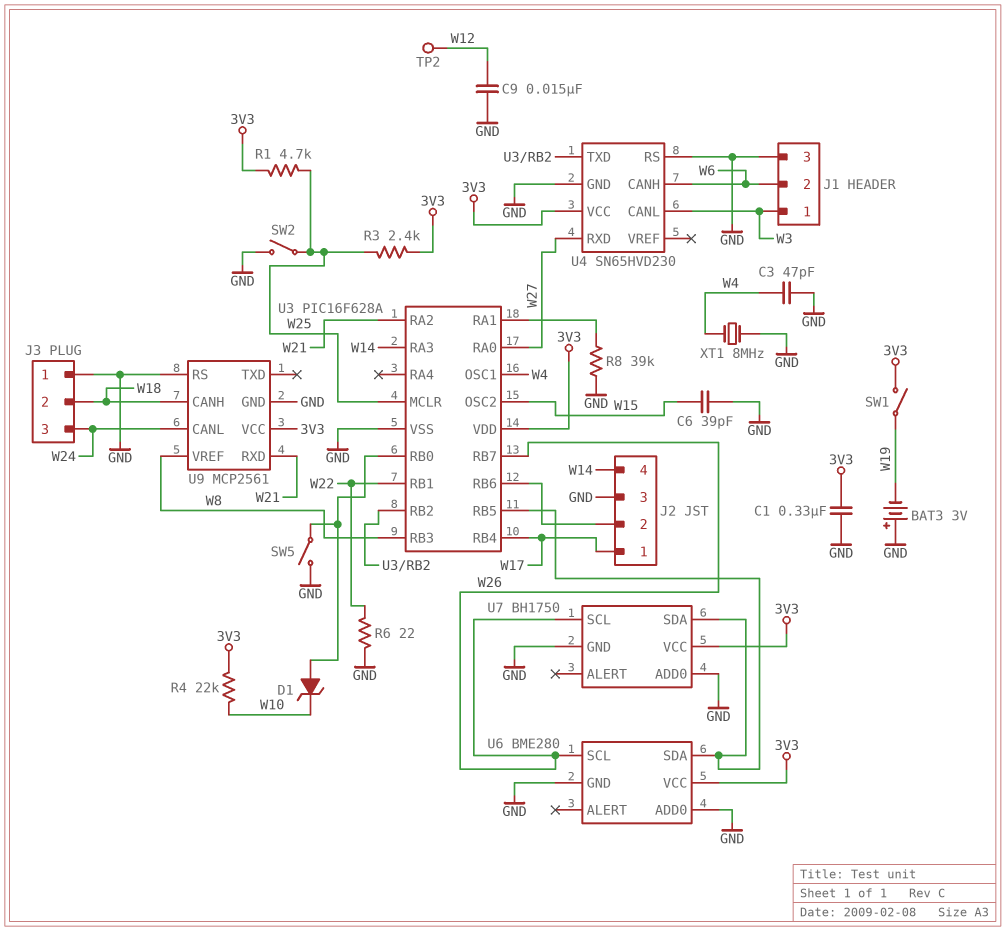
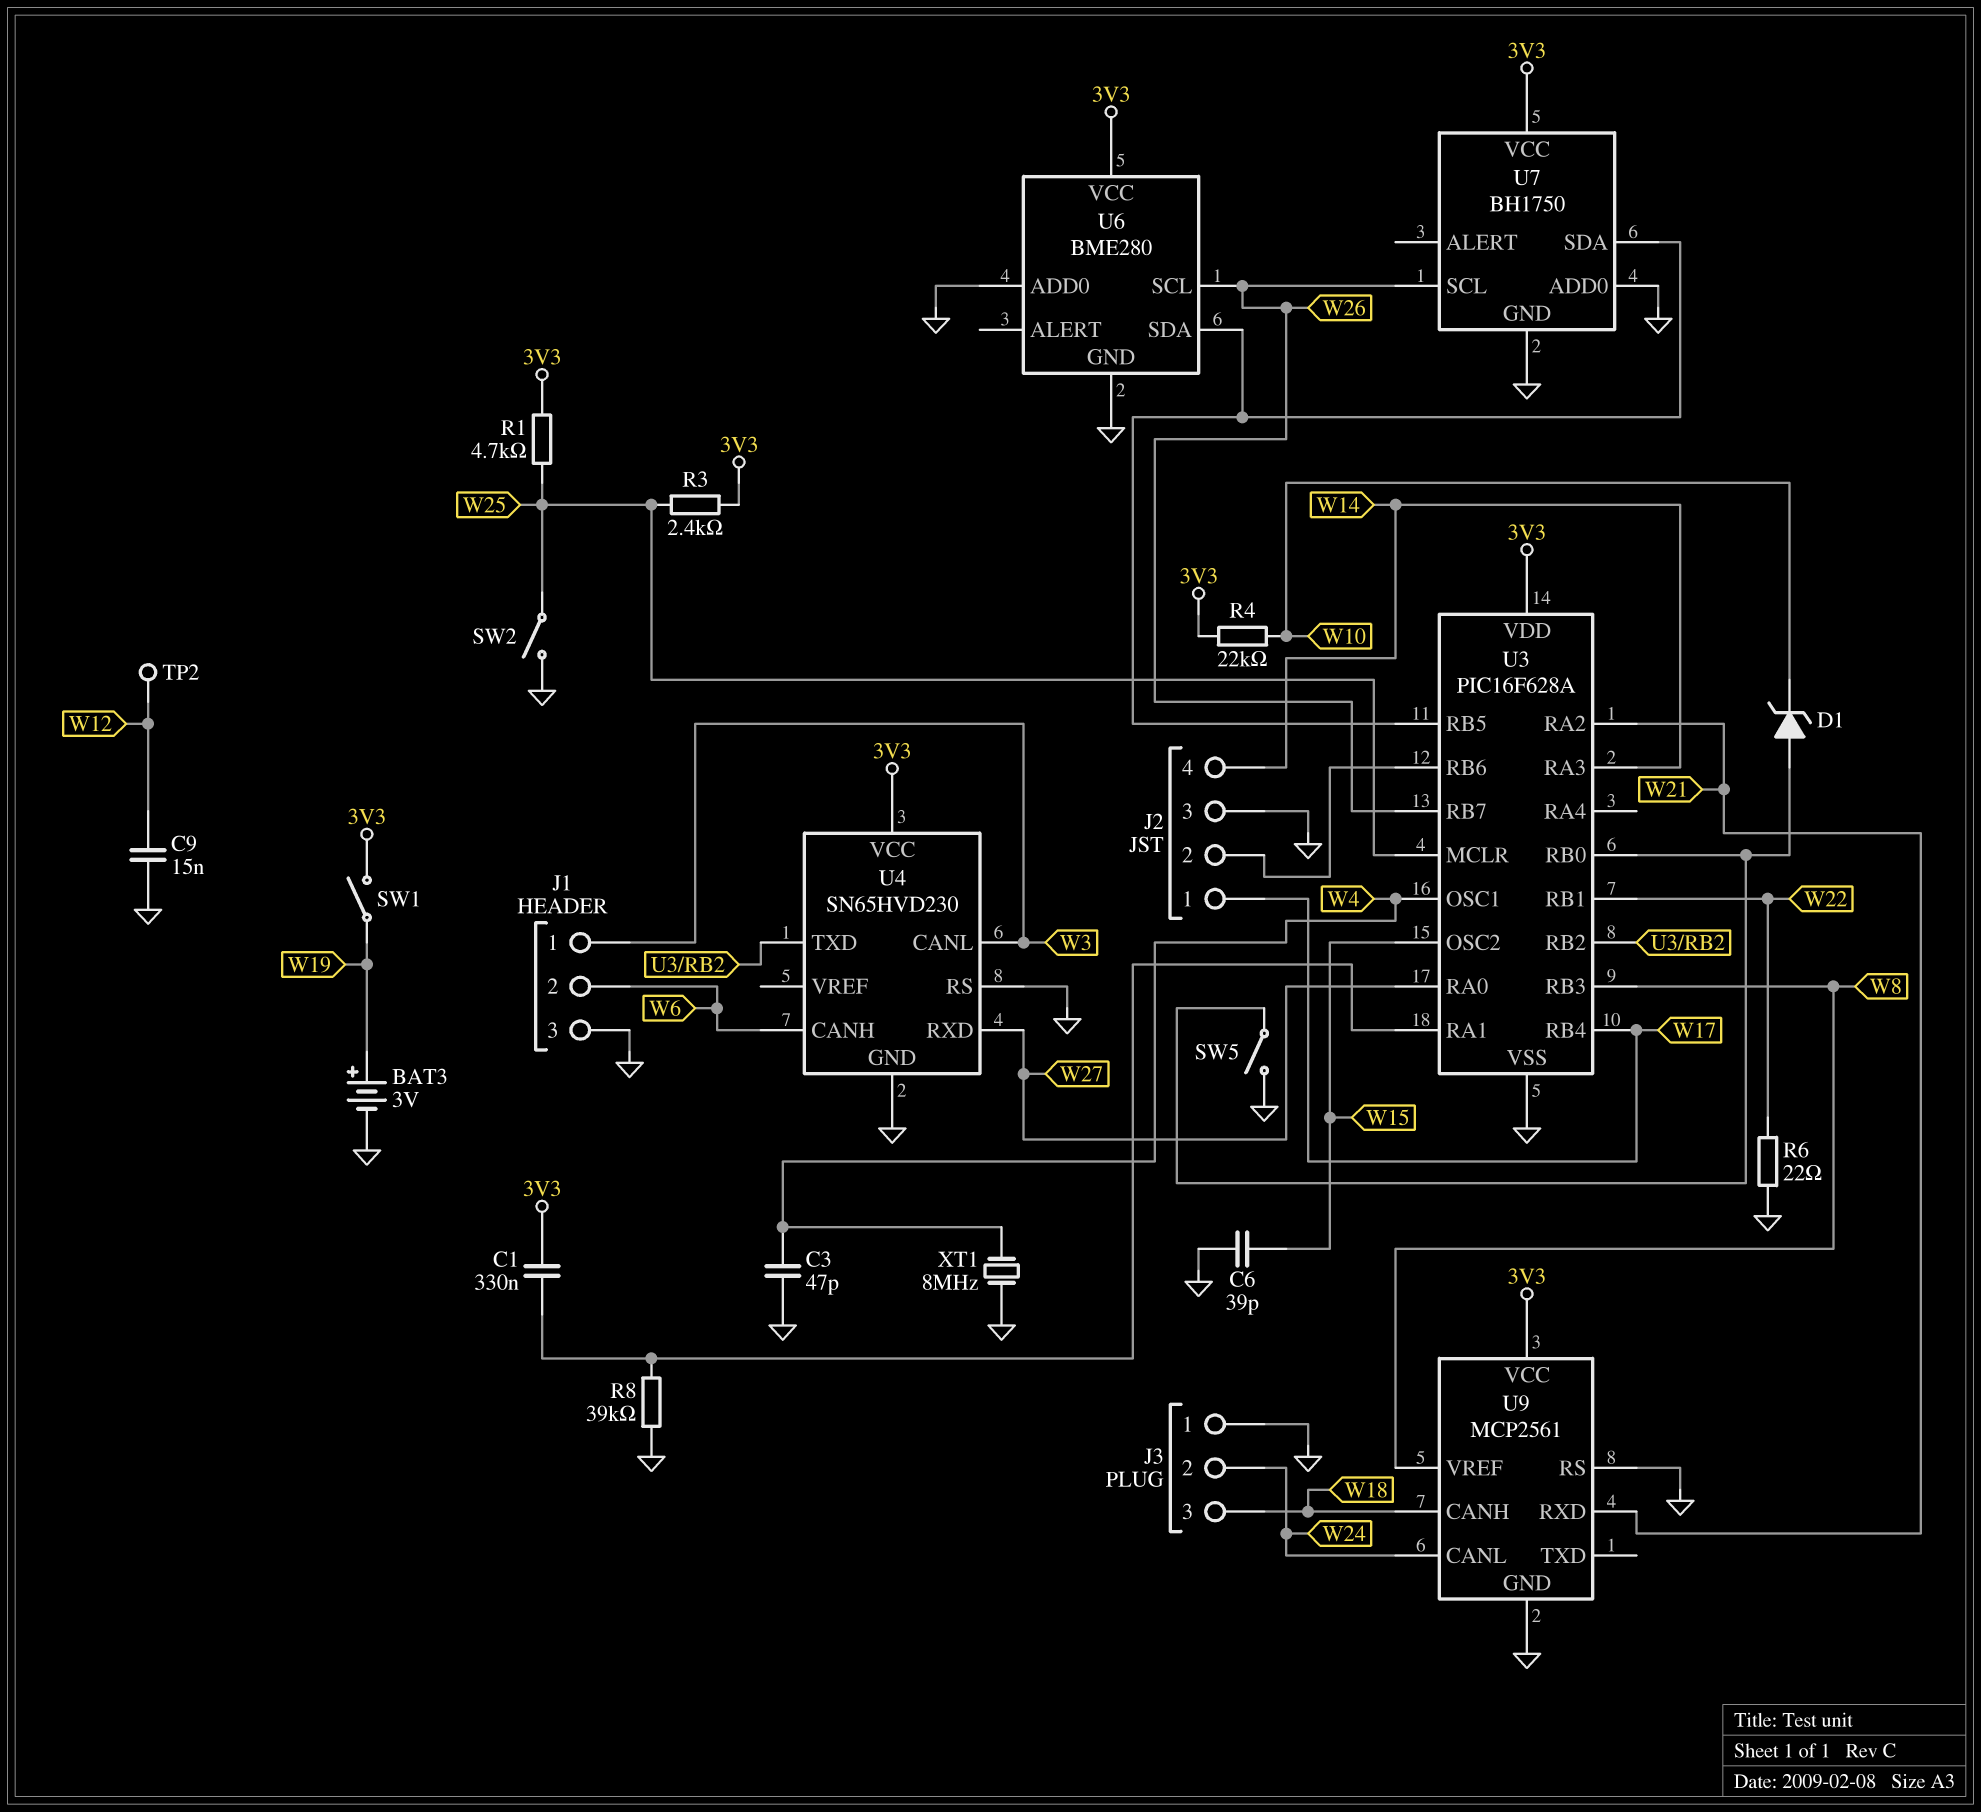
BAT3: 3V (plus GND, minus W19) -> 3V (plus W19, minus GND)
C1: 330nF (3V3, GND) -> 330nF (3V3, U3/RA1)
J3 pin 2: W18 -> W24
J3 pin 3: W24 -> W18

